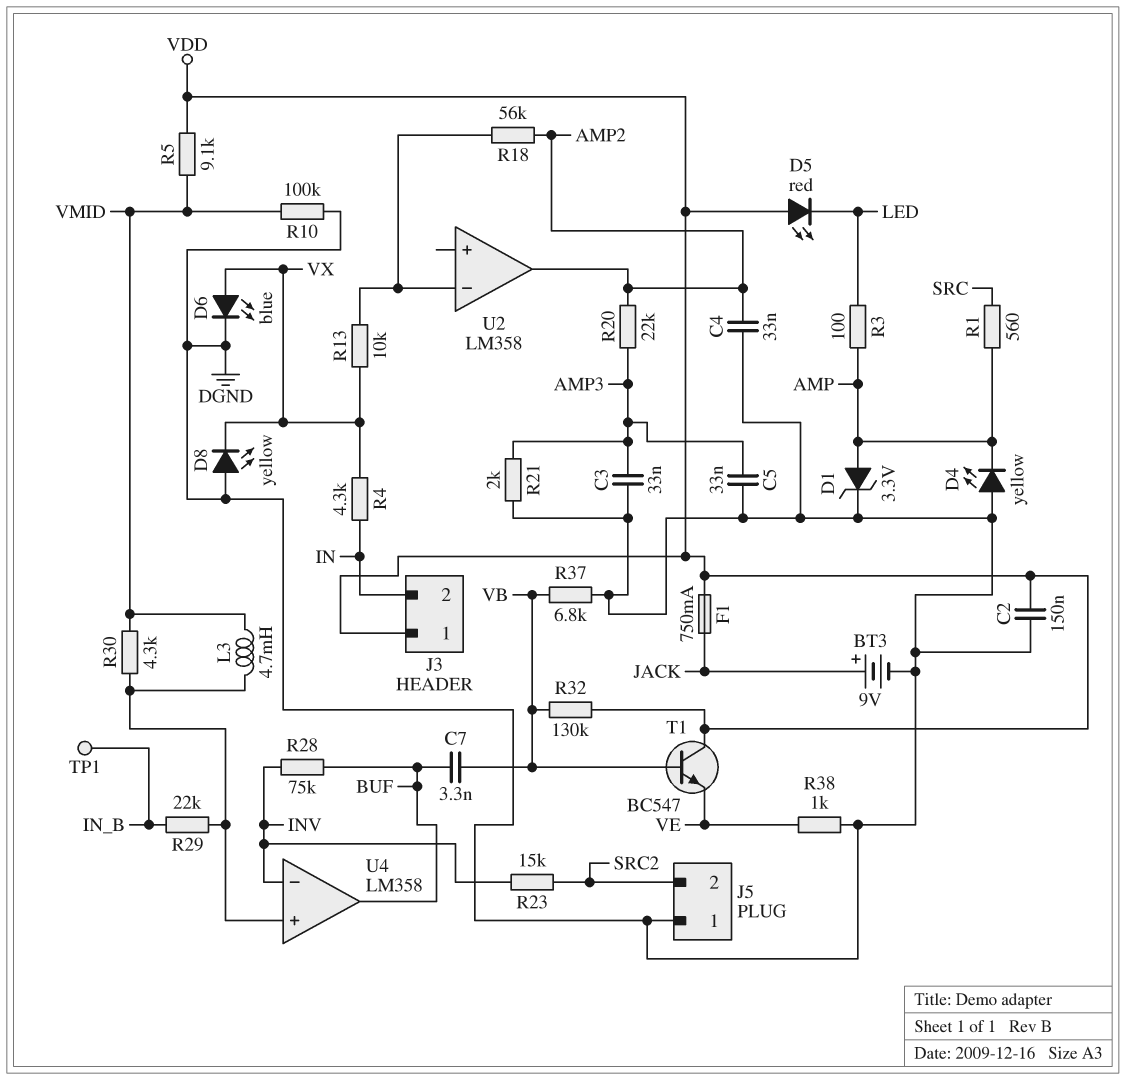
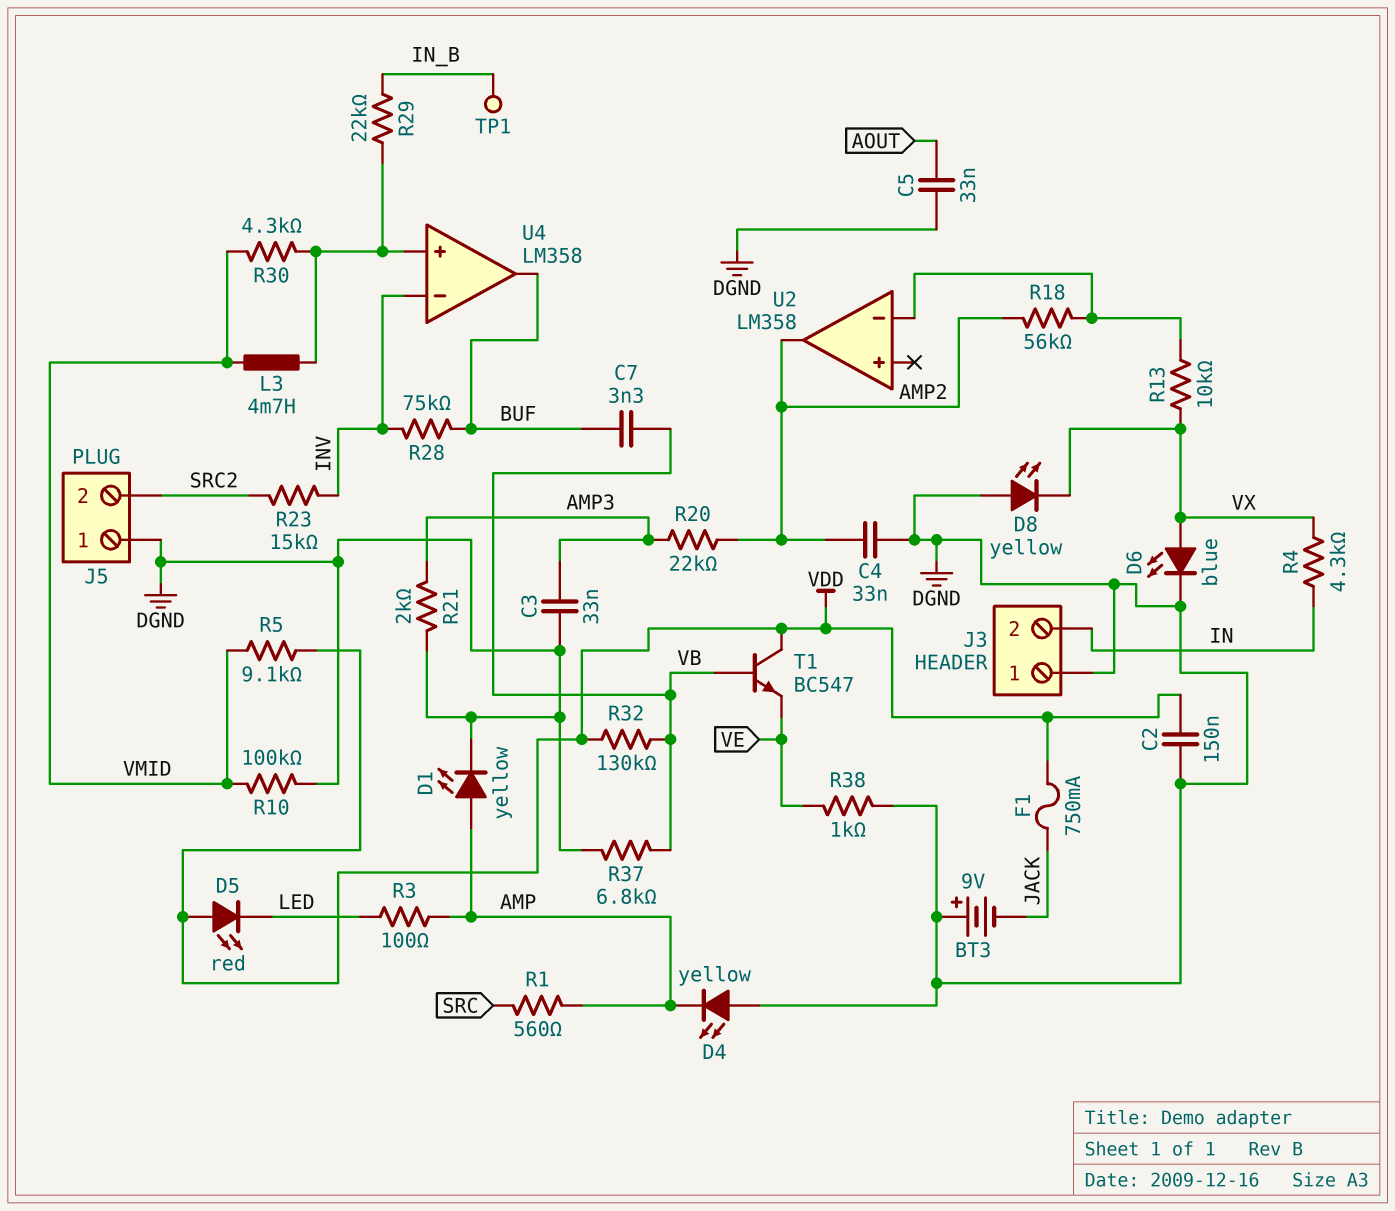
BT3: 9V (plus JACK, minus DGND) -> 9V (plus DGND, minus JACK)
C5: 33nF (AMP3, DGND) -> 33nF (AOUT, DGND)
D1: zener 3.3V (A AMP, K DGND) -> LED yellow (A AMP, K DGND)
J3 pin 1: VDD -> DGND

